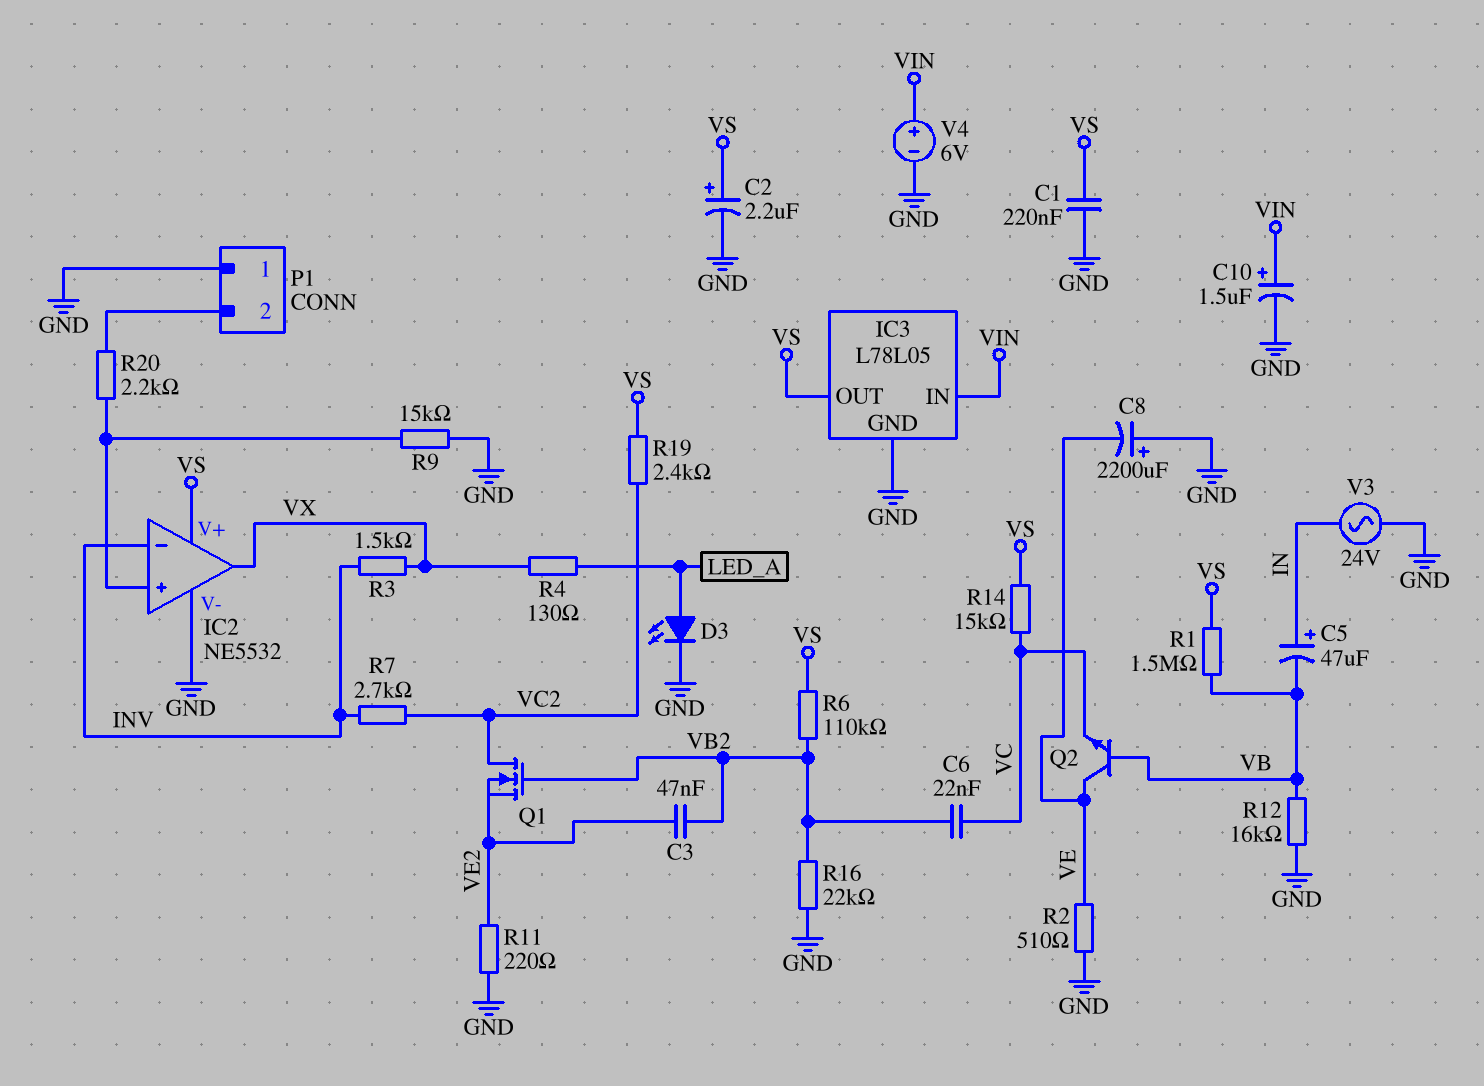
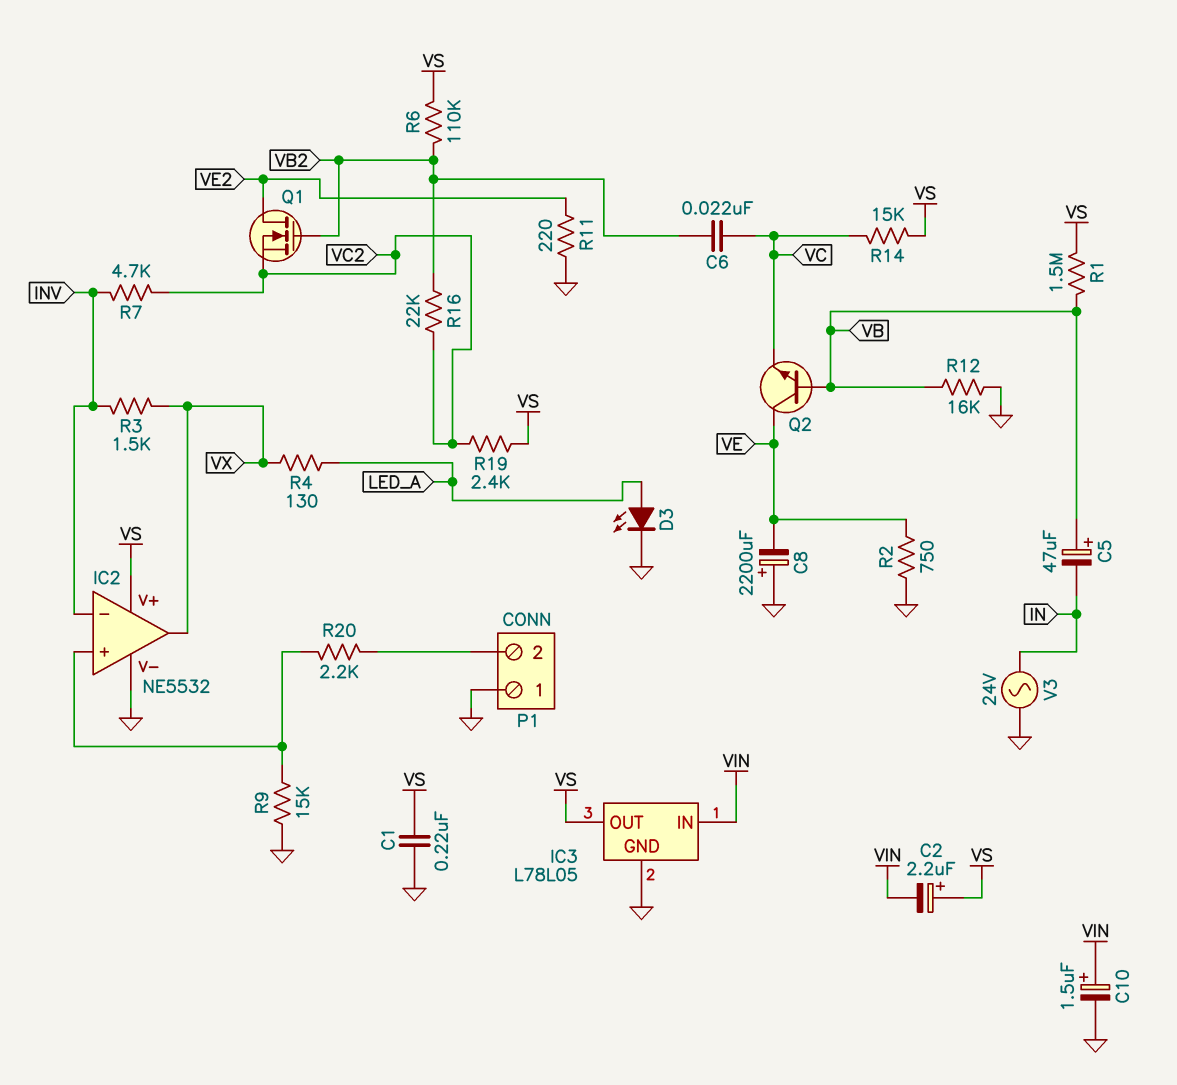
C2: 2.2uF (plus VS, minus GND) -> 2.2uF (plus VS, minus VIN)
C3: 47nF (VB2, VE2) -> none
C5: 47uF (plus IN, minus VB) -> 47uF (plus VB, minus IN)
Q1: NMOS (G VB2, D VC2, S VE2) -> NMOS (G VB2, D VE2, S VC2)
R2: 510 (GND, VE) -> 750 (GND, VE)
R7: 2.7k (INV, VC2) -> 4.7k (INV, VC2)
R16: 22k (GND, VB2) -> 22k (VB2, VC2)
V4: 6V (plus VIN, minus GND) -> none

